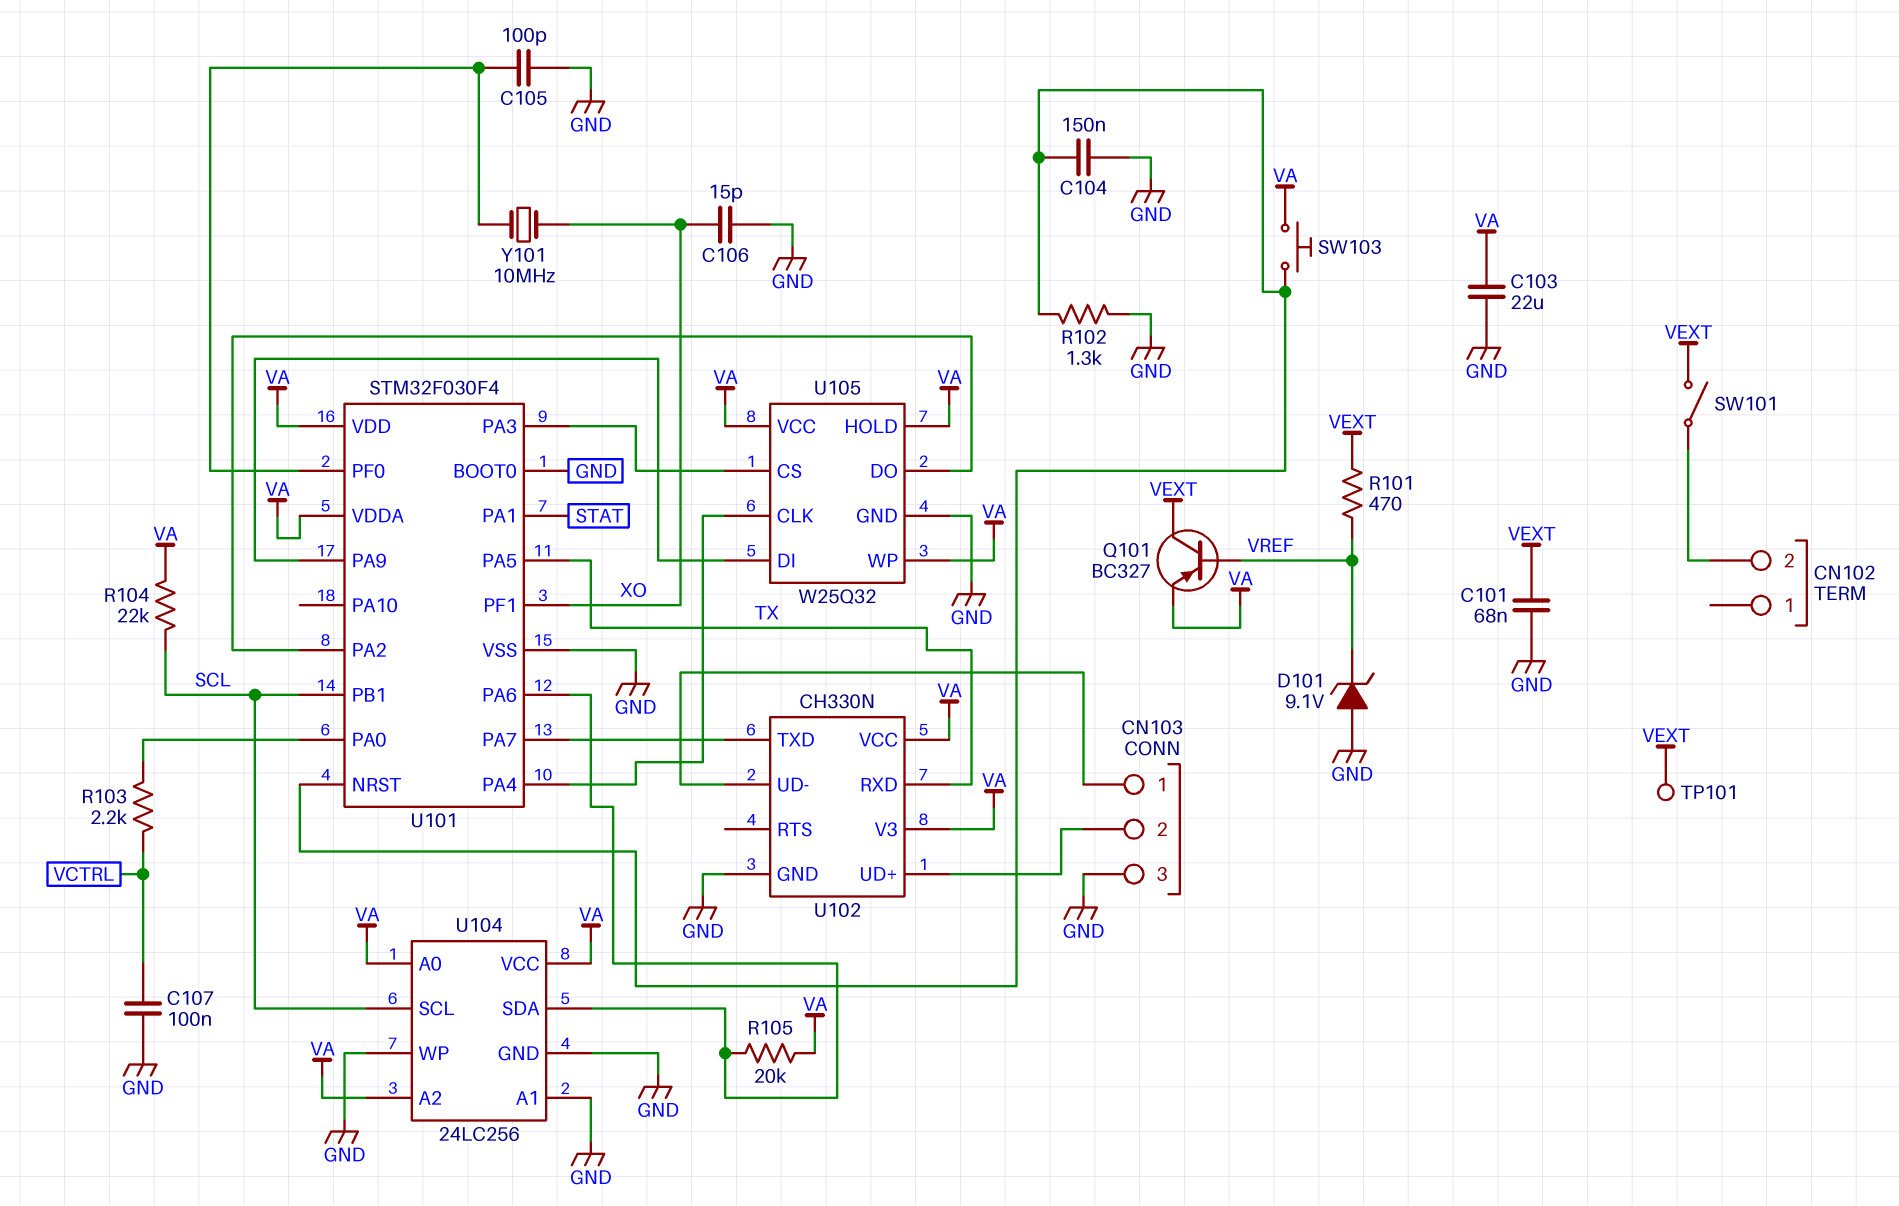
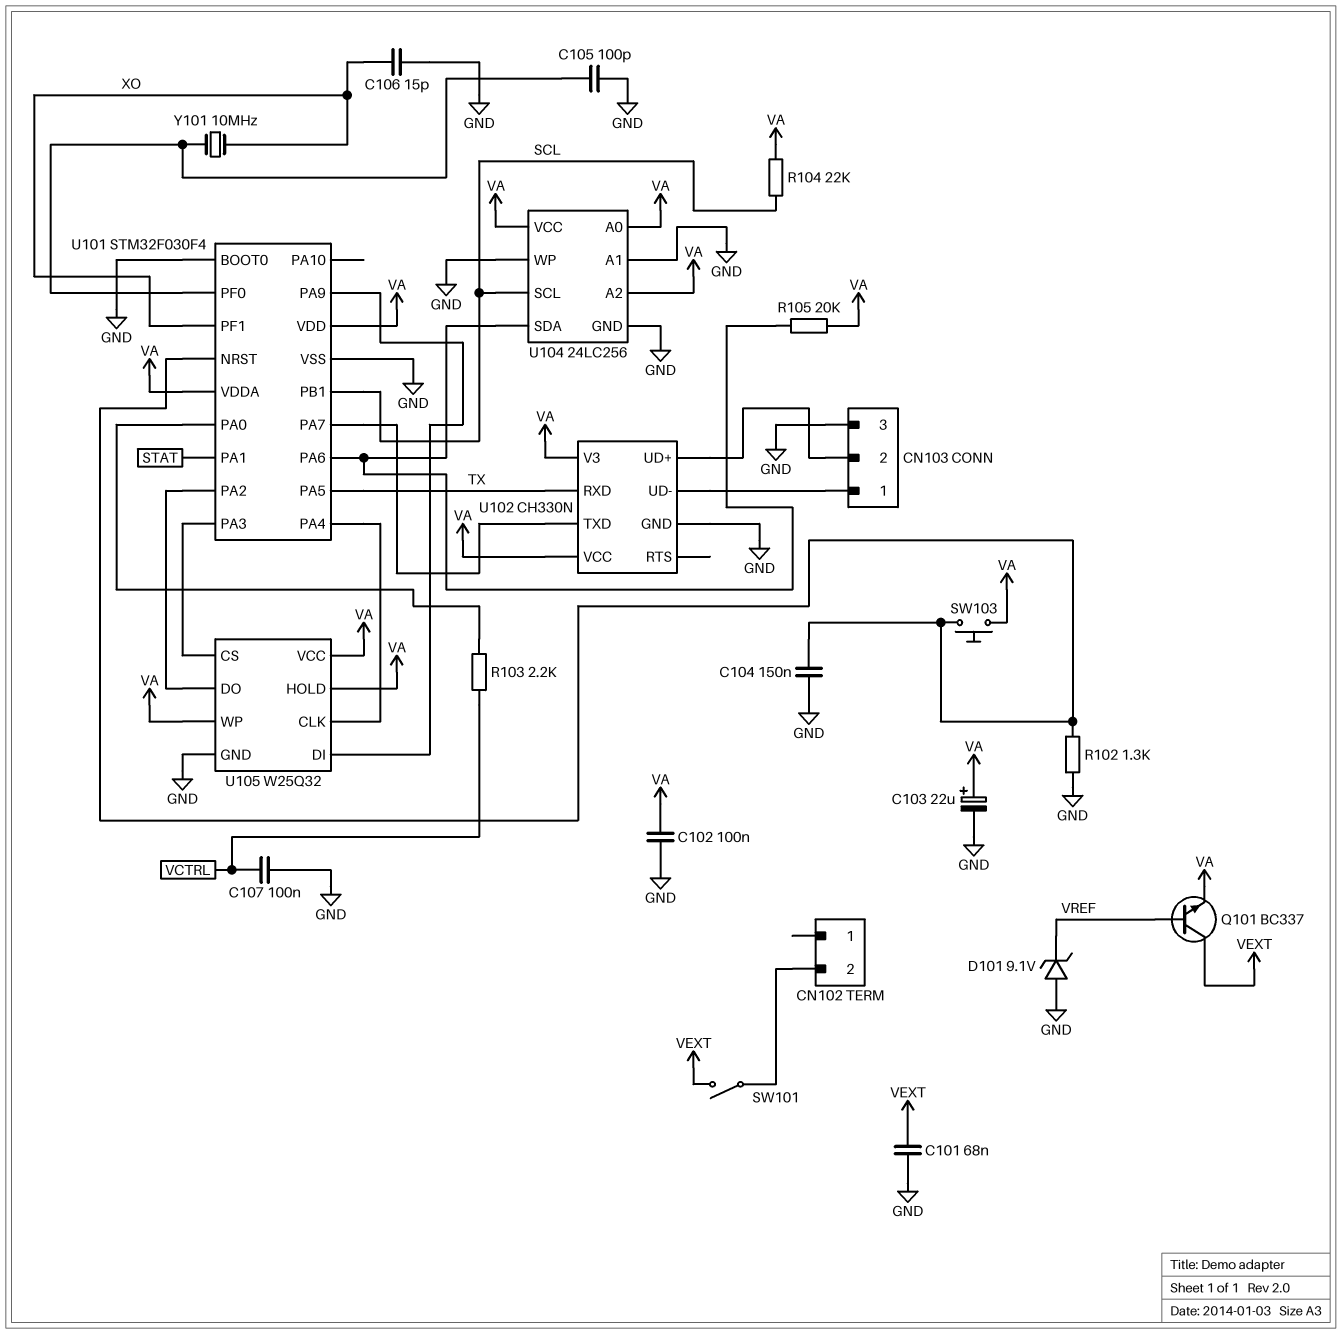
C102: none -> 100nF (GND, VA)
C103: 22uF (GND, VA) -> 22uF (plus VA, minus GND)
Q101: PNP BC327 (B VREF, C VEXT, E VA) -> NPN BC337 (B VREF, C VEXT, E VA)
R101: 470 (VEXT, VREF) -> none
TP101: test point (VEXT) -> none

